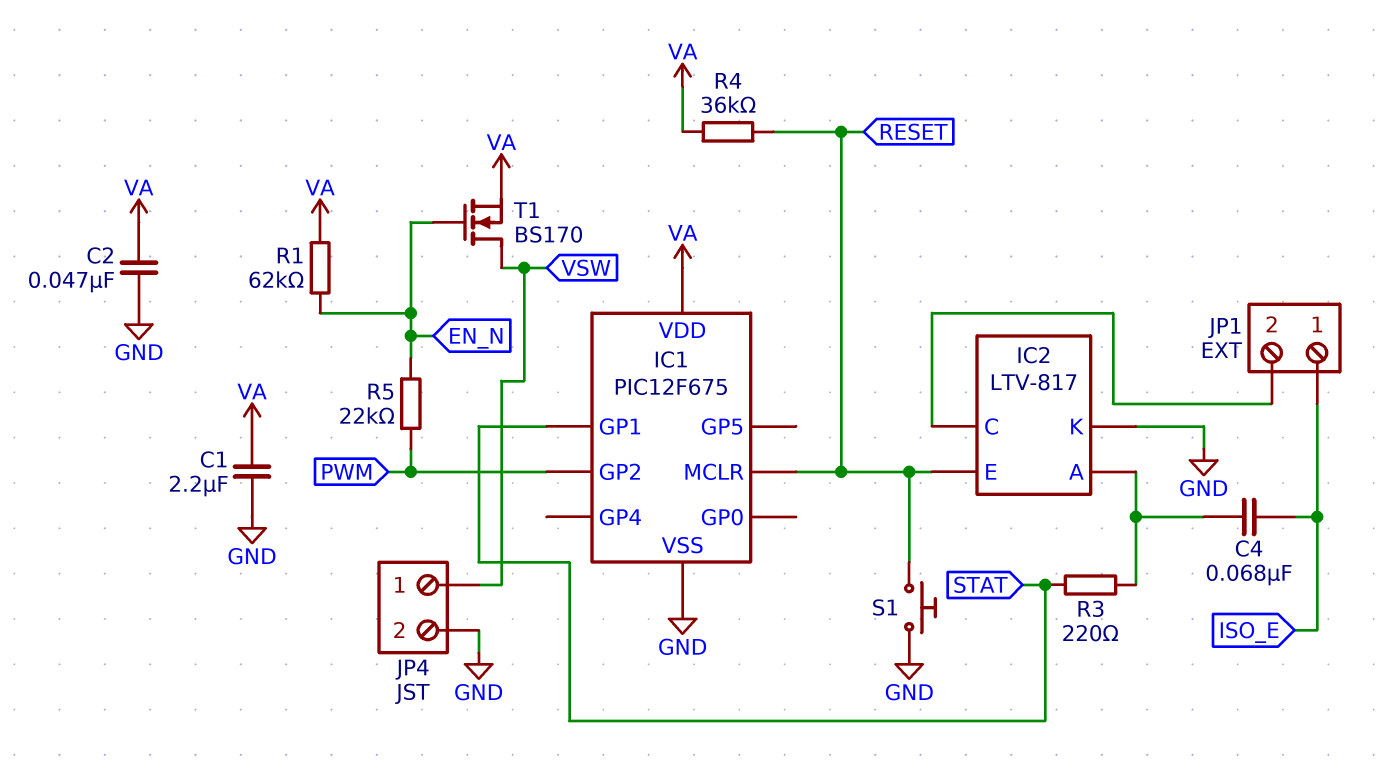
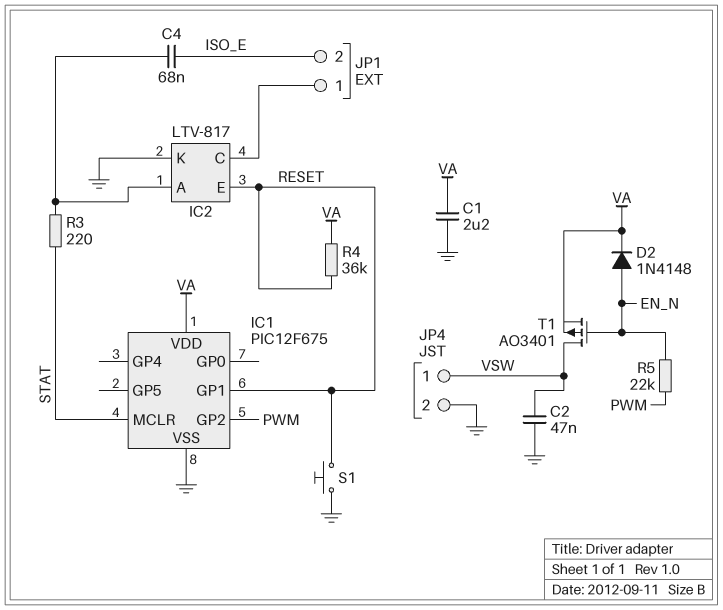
C2: 47nF (GND, VA) -> 47nF (GND, VSW)
D2: none -> diode 1N4148 (A EN_N, K VA)
IC1 pin GP1: STAT -> RESET
IC1 pin MCLR: RESET -> STAT
JP1 pin 1: ISO_E -> IC2/C
JP1 pin 2: IC2/C -> ISO_E
R1: 62k (EN_N, VA) -> none
T1: NMOS BS170 (G EN_N, D VSW, S VA) -> PMOS AO3401 (G EN_N, D VSW, S VA)

